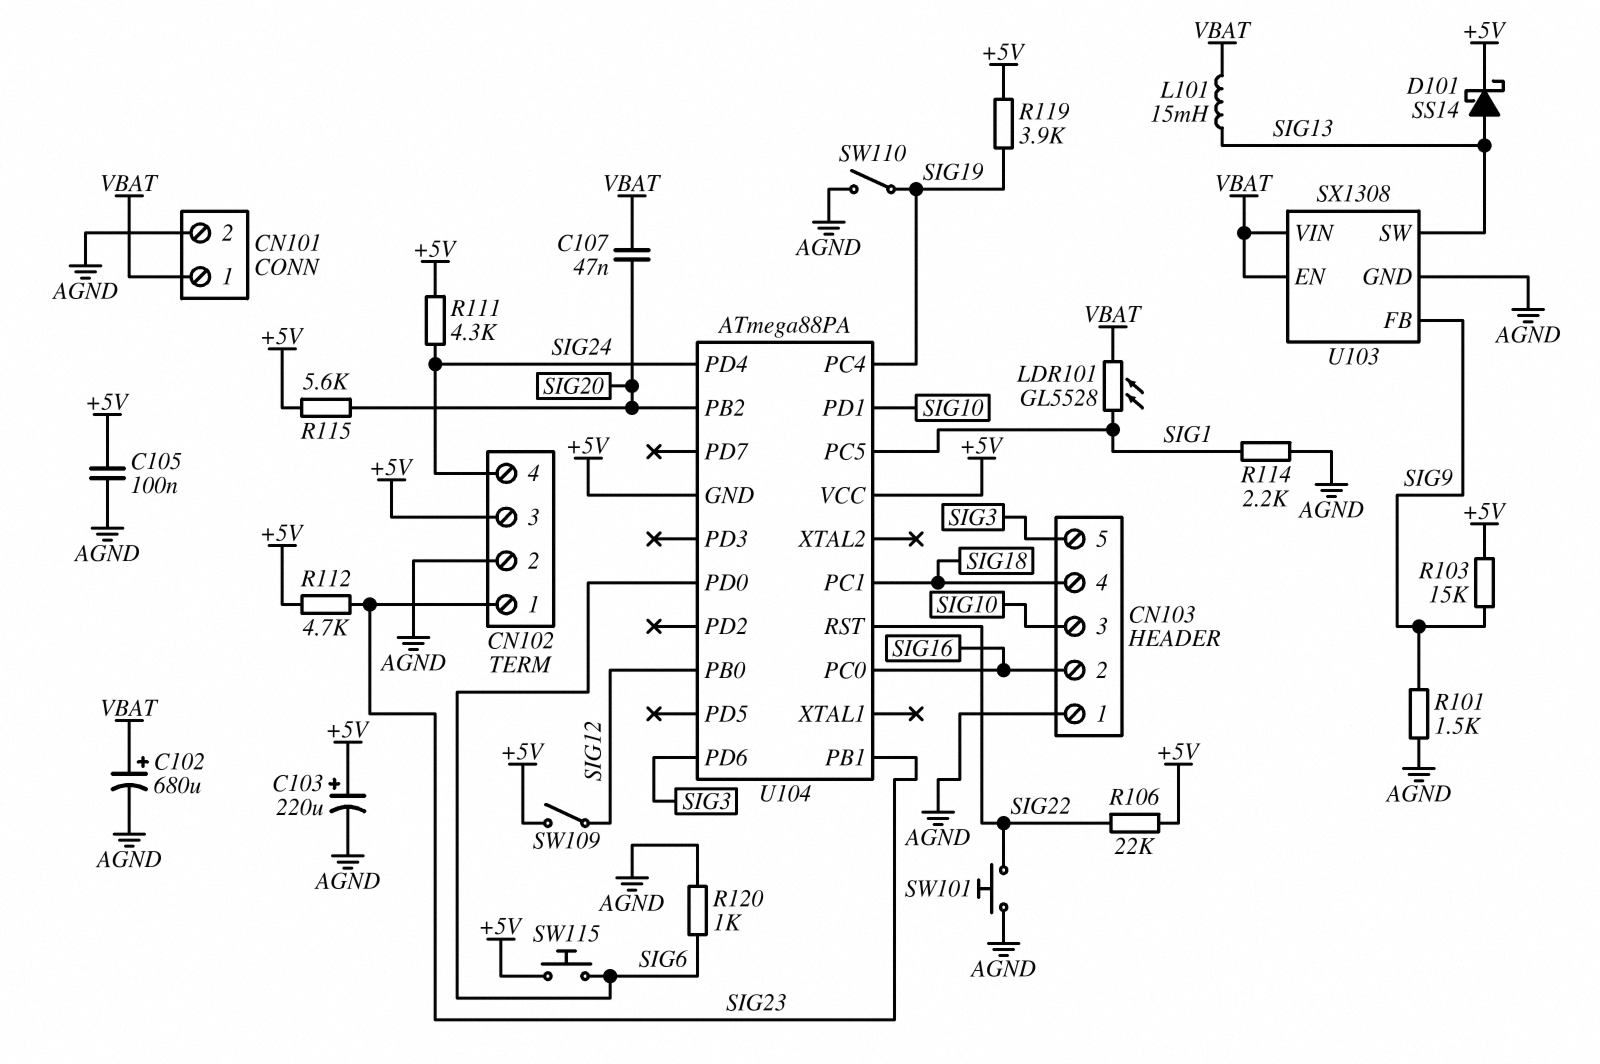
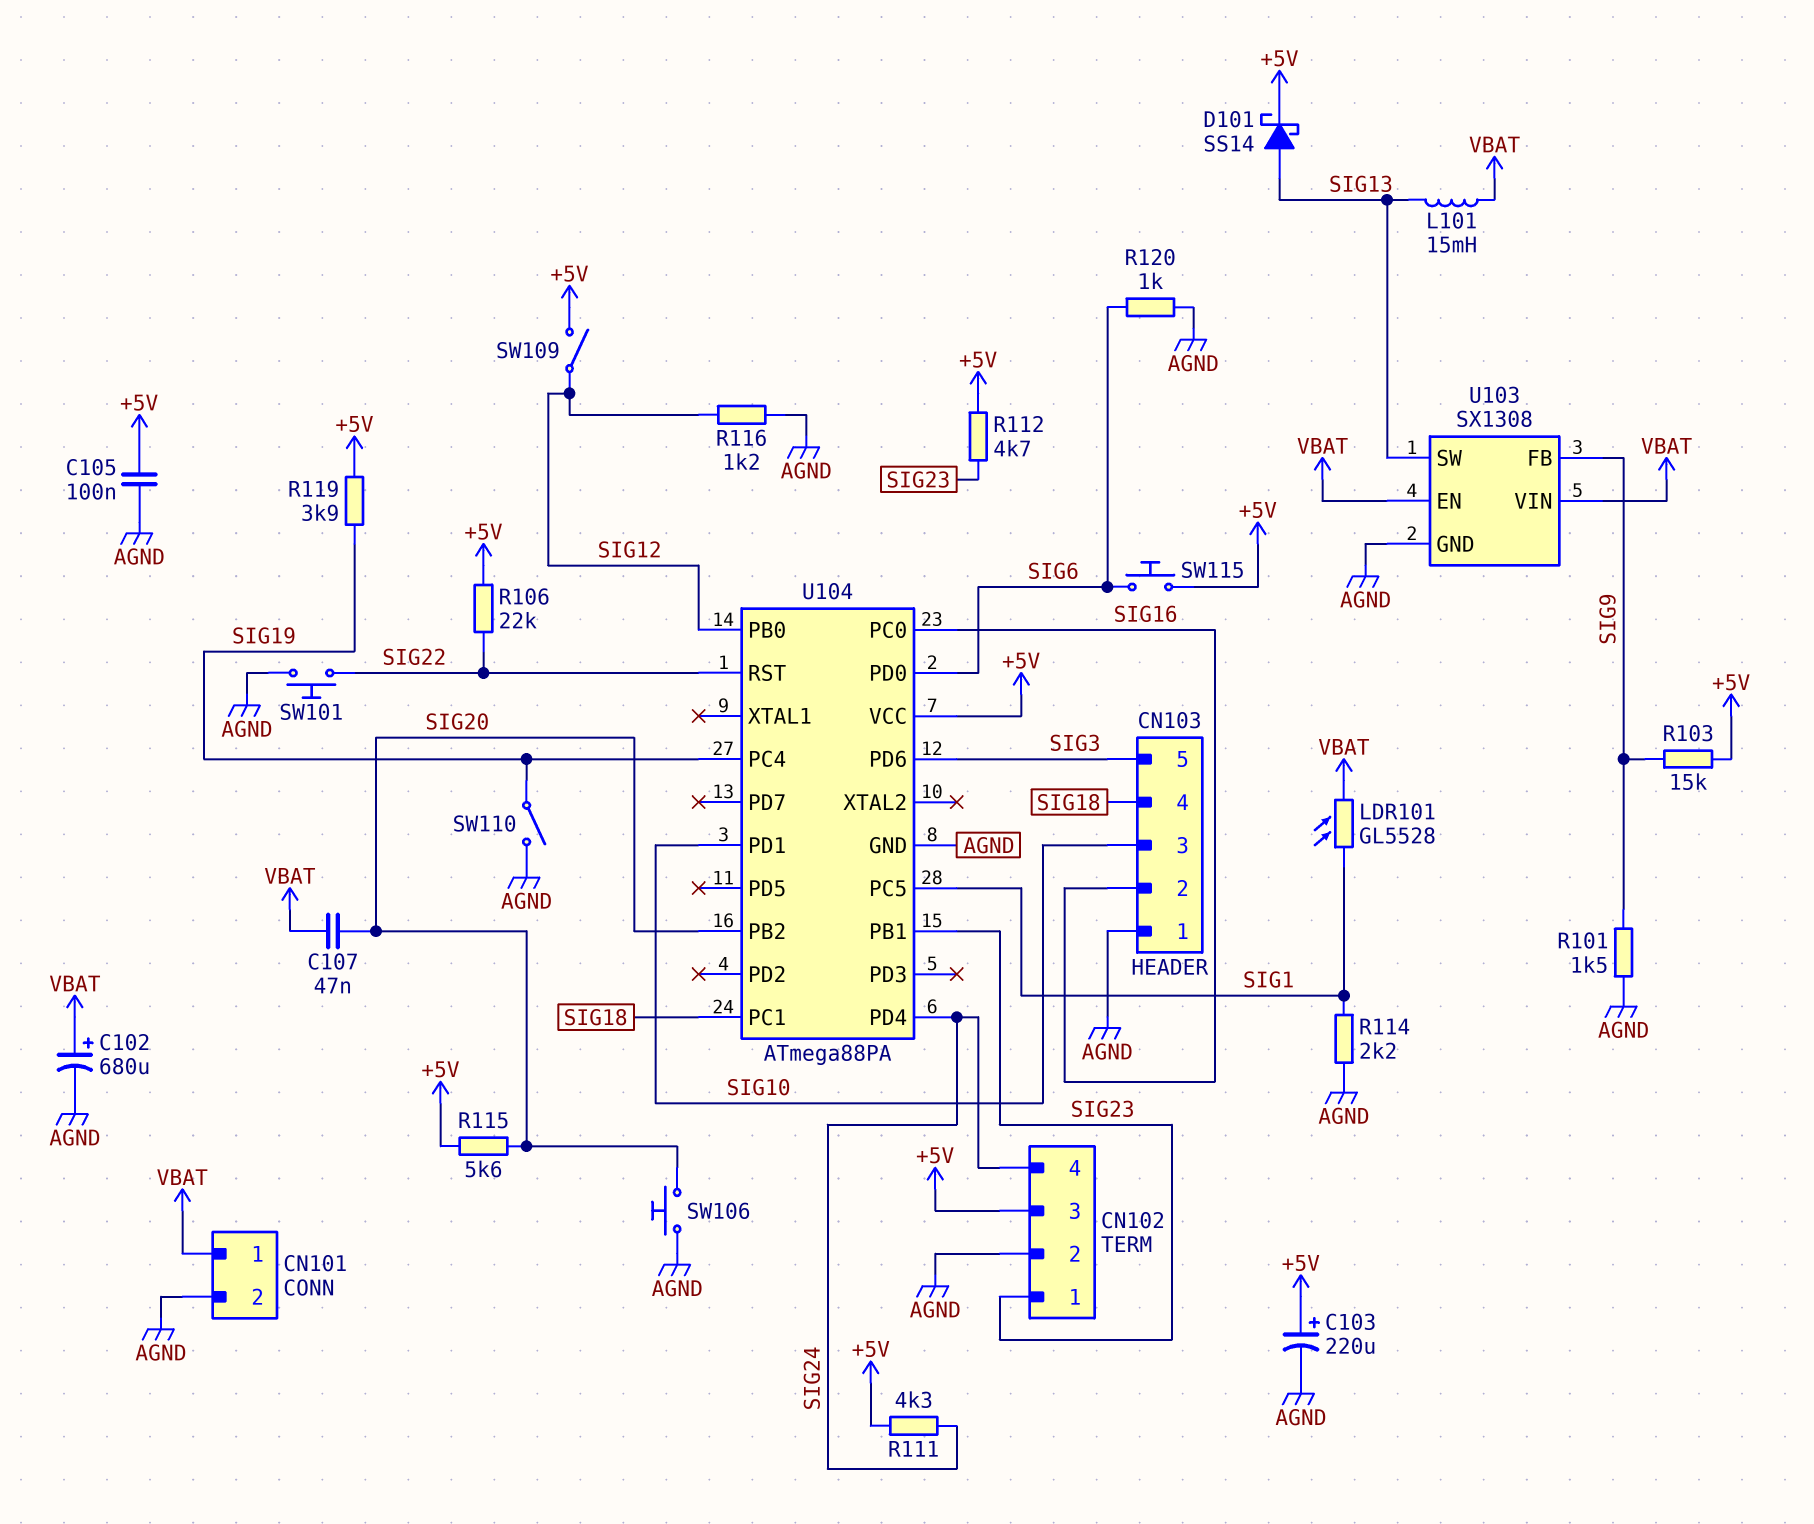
R116: none -> 1.2k (AGND, SIG12)
SW106: none -> button (AGND, SIG20)
U104 pin GND: +5V -> AGND

